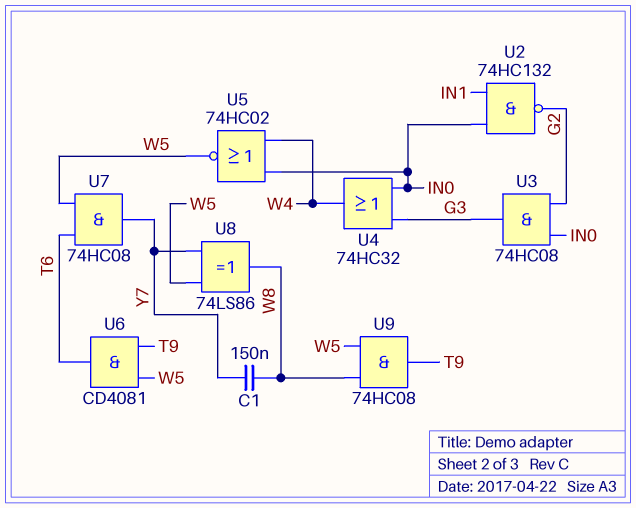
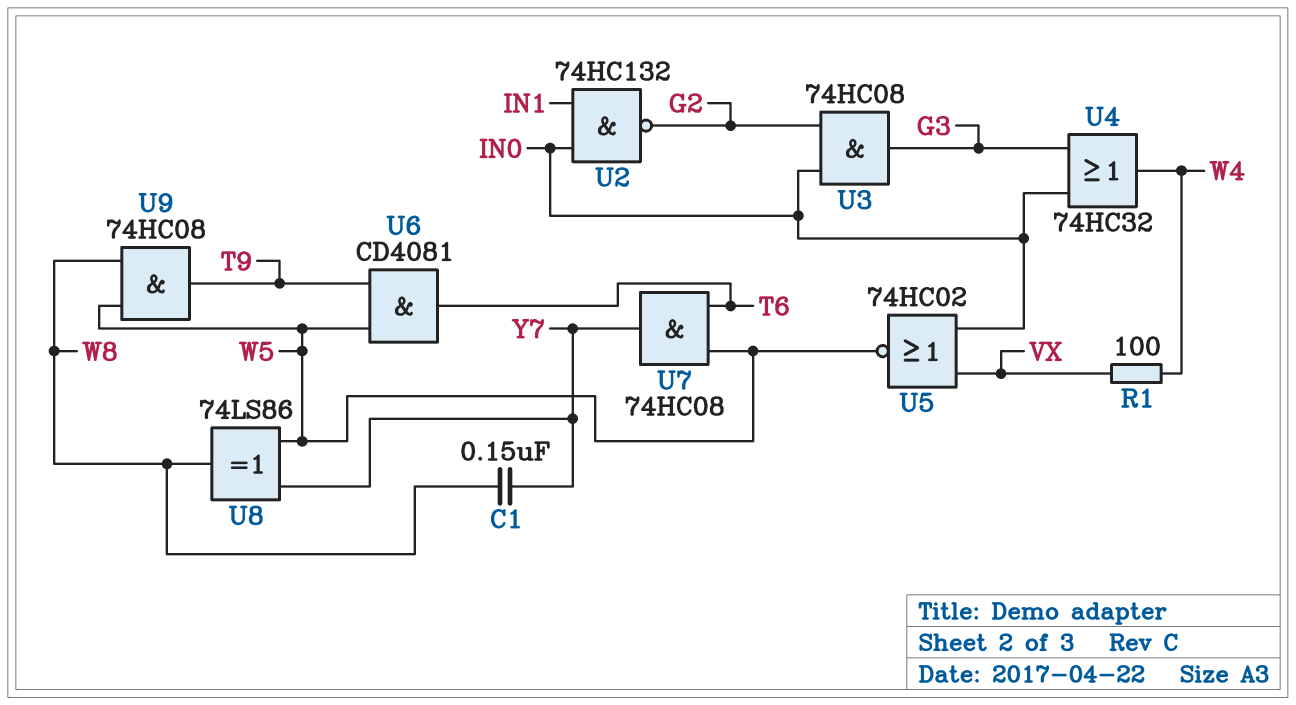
R1: none -> 100 (VX, W4)
U5: NOR 74HC02 (in IN0, in W4, out W5) -> NOR 74HC02 (in IN0, in VX, out W5)

